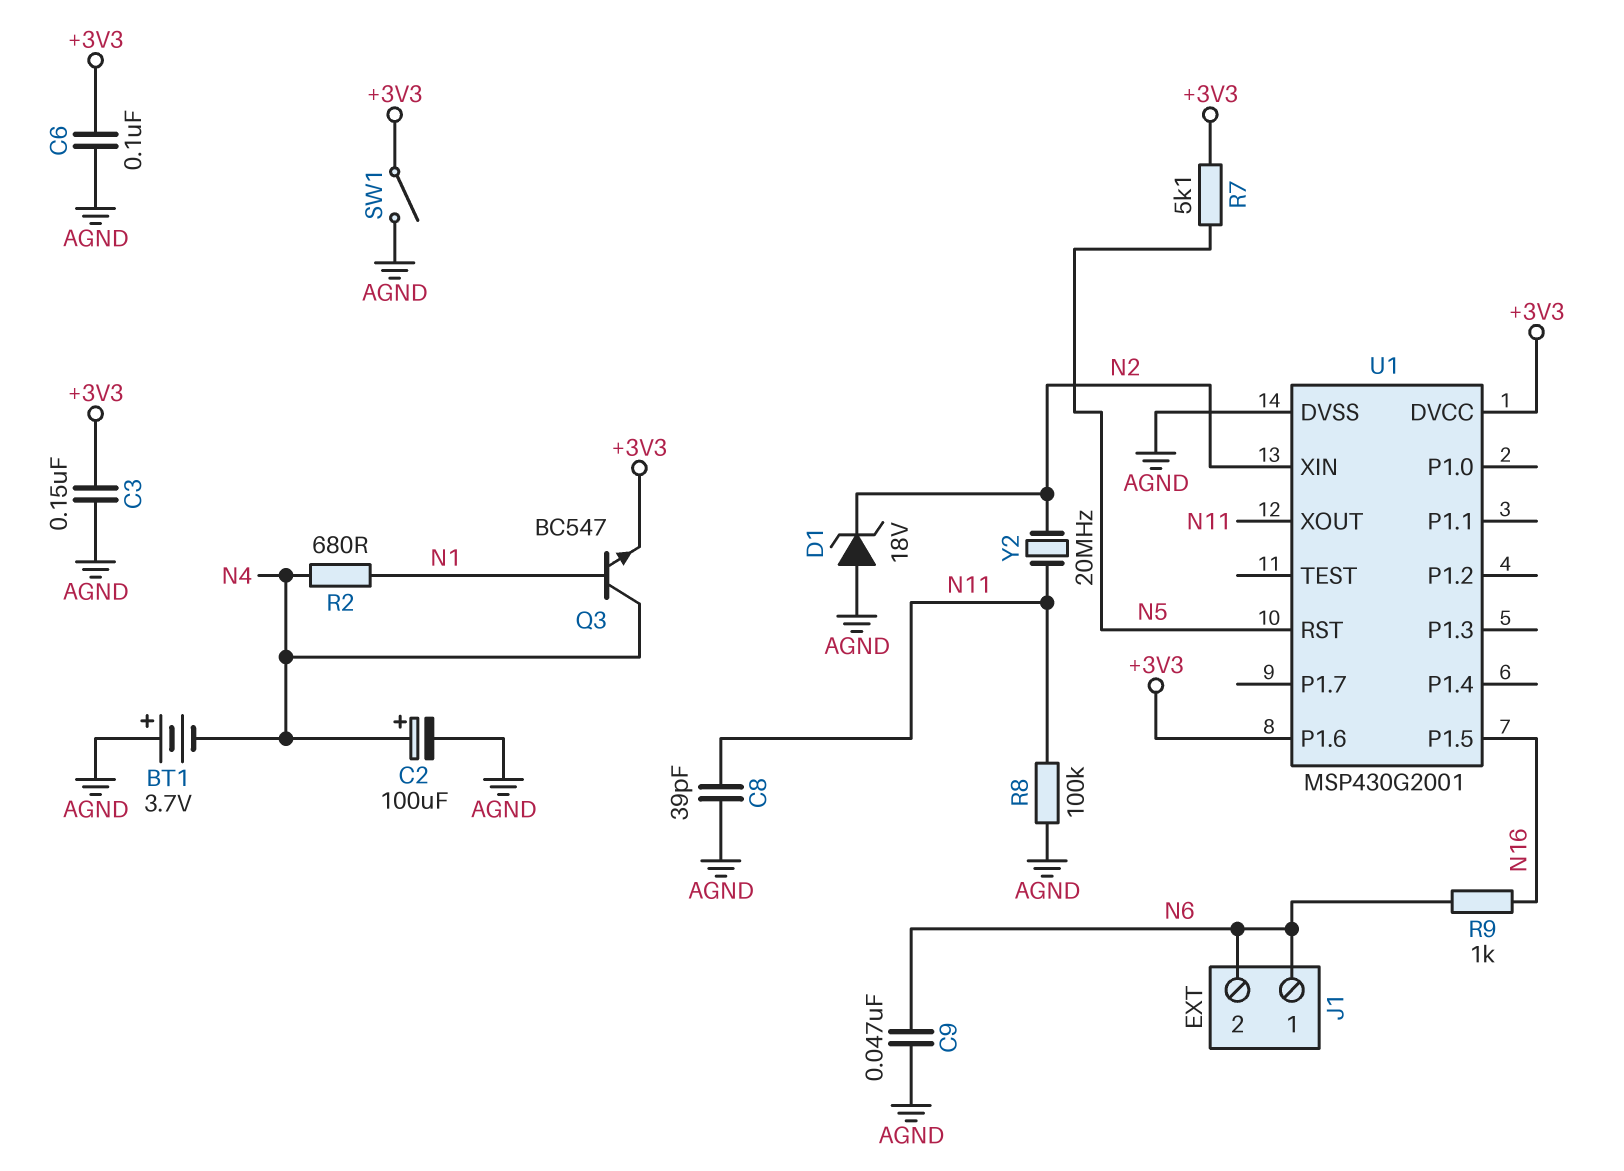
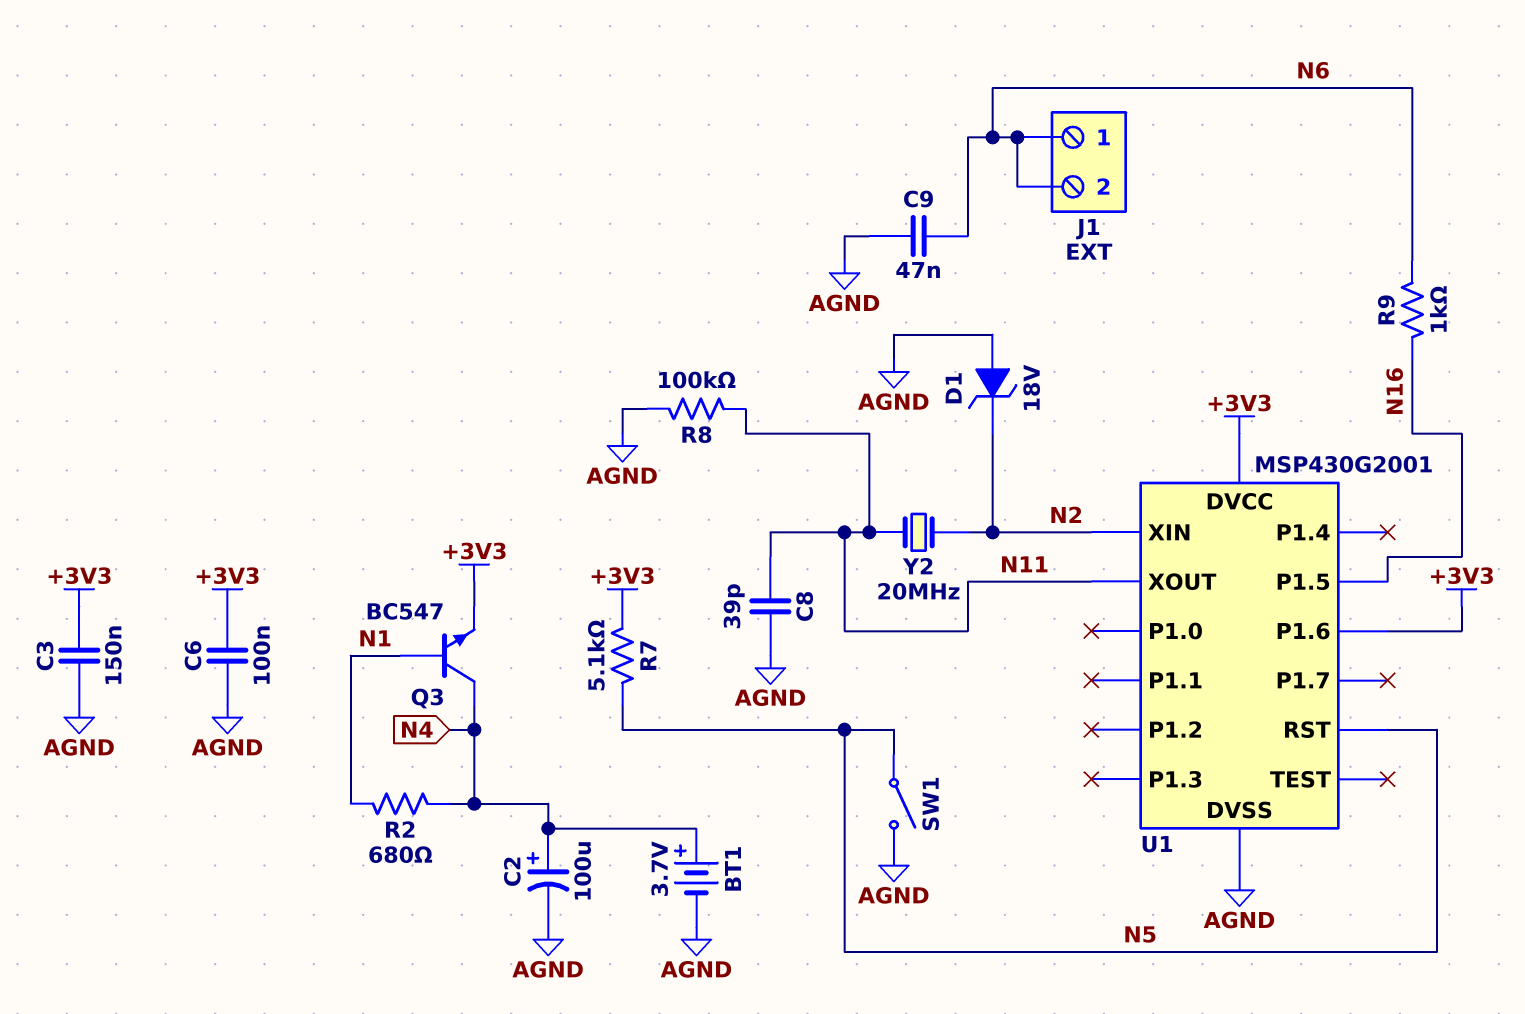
BT1: 3.7V (plus AGND, minus N4) -> 3.7V (plus N4, minus AGND)
SW1: switch (+3V3, AGND) -> switch (AGND, N5)

